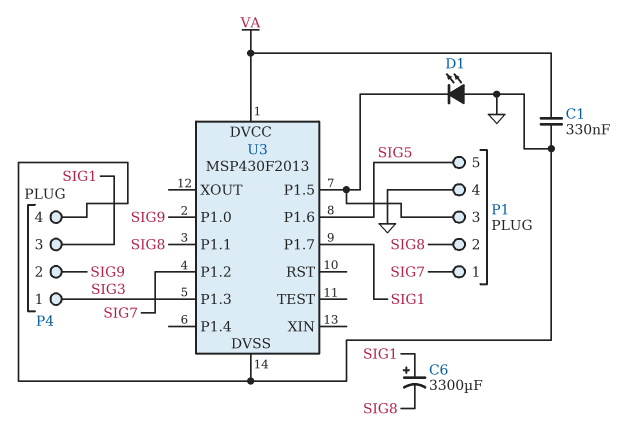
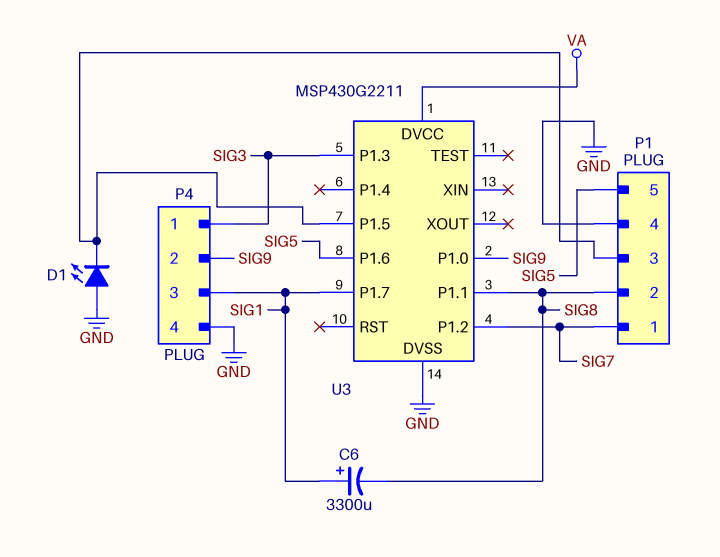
C1: 330nF (GND, VA) -> none
U3: MSP430F2013 -> MSP430G2211

